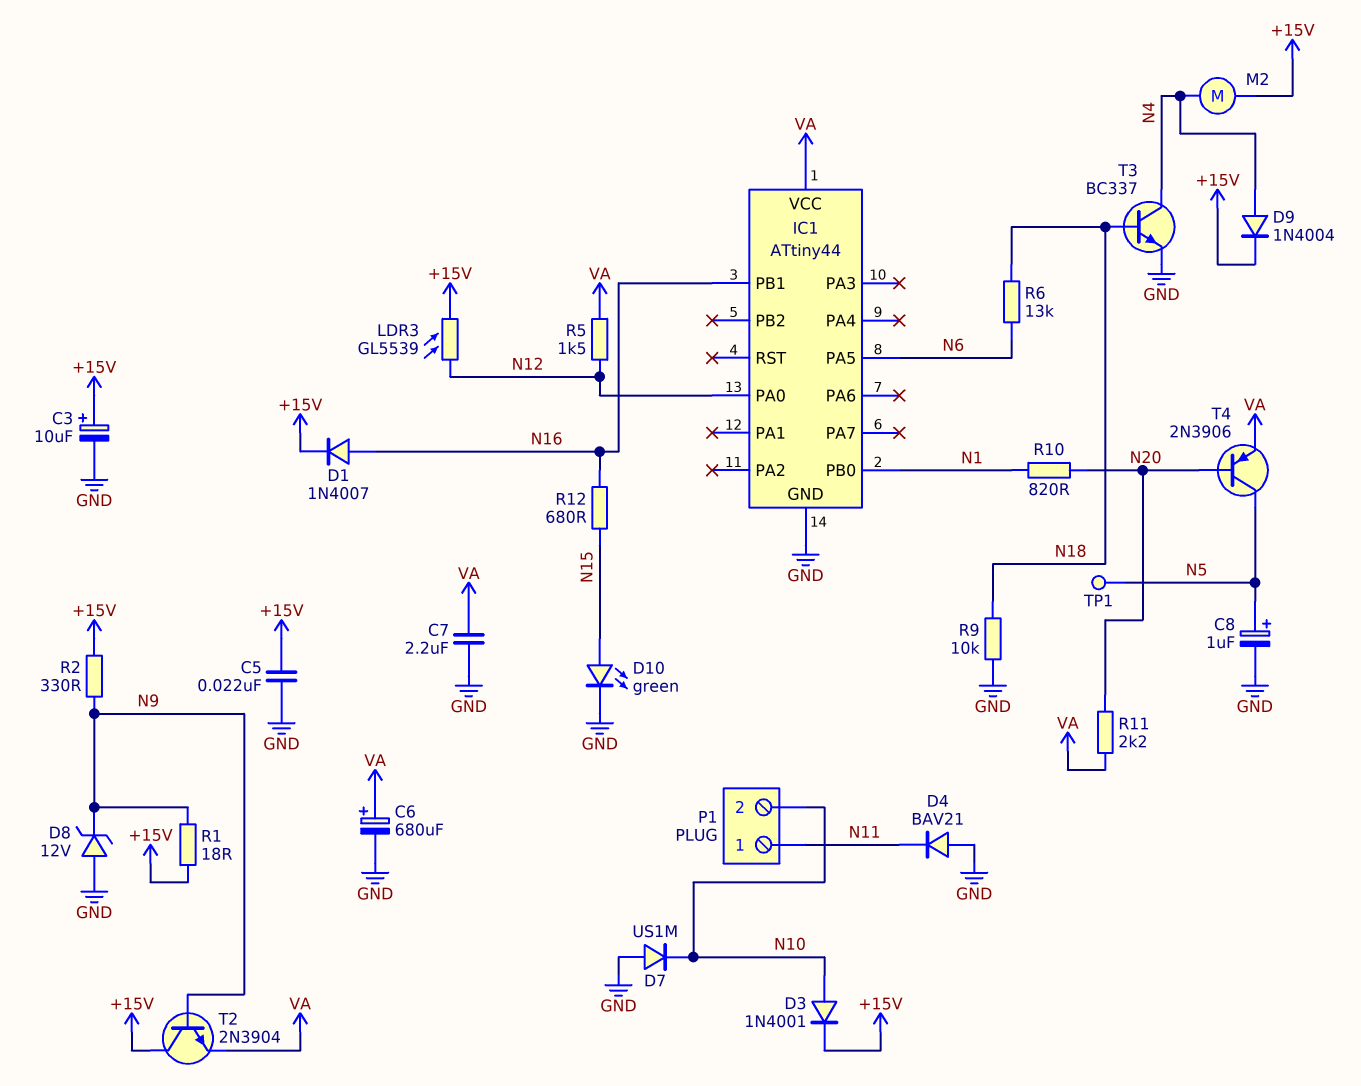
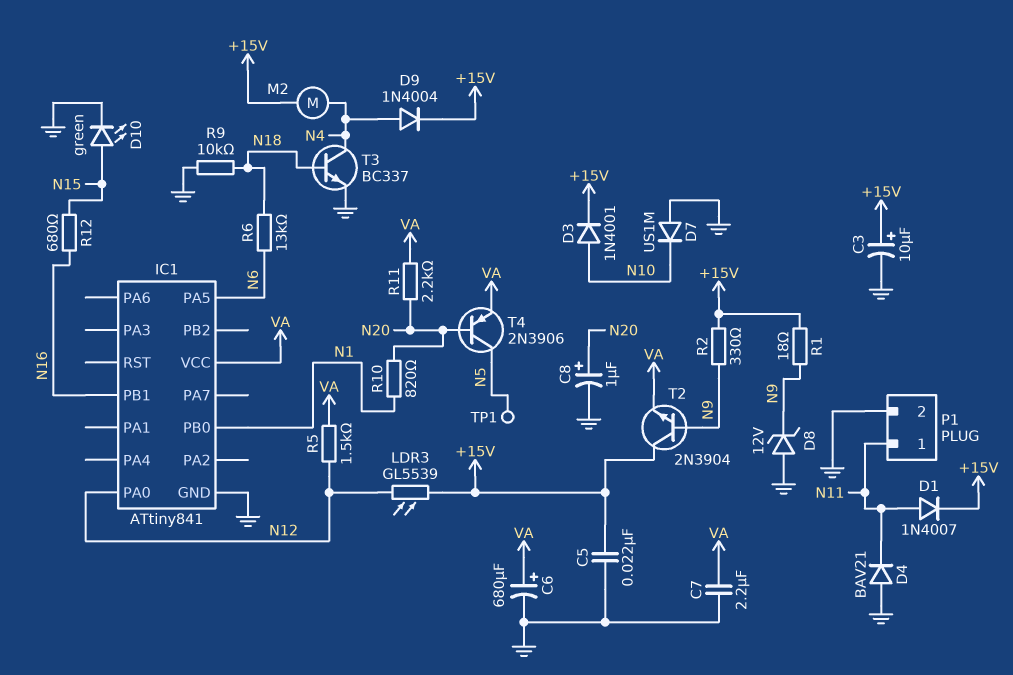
C8: 1uF (plus N5, minus GND) -> 1uF (plus N20, minus GND)
D1: diode 1N4007 (A N16, K +15V) -> diode 1N4007 (A N11, K +15V)
IC1: ATtiny44 -> ATtiny841
P1 pin 2: N10 -> GND

